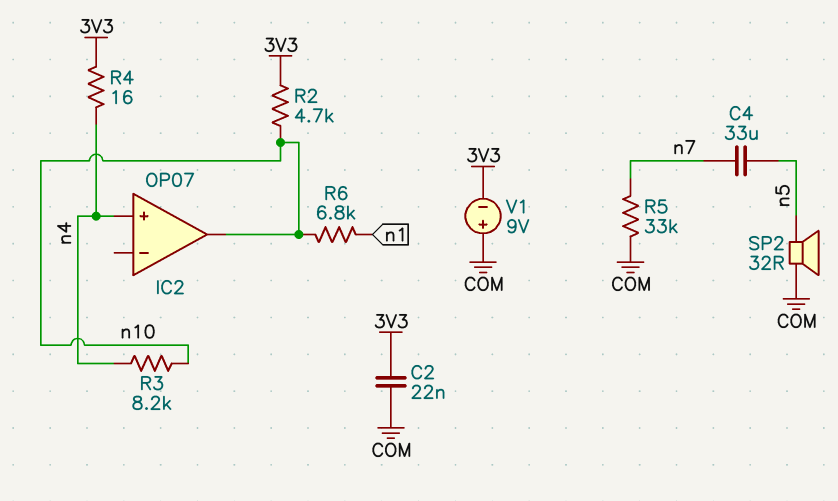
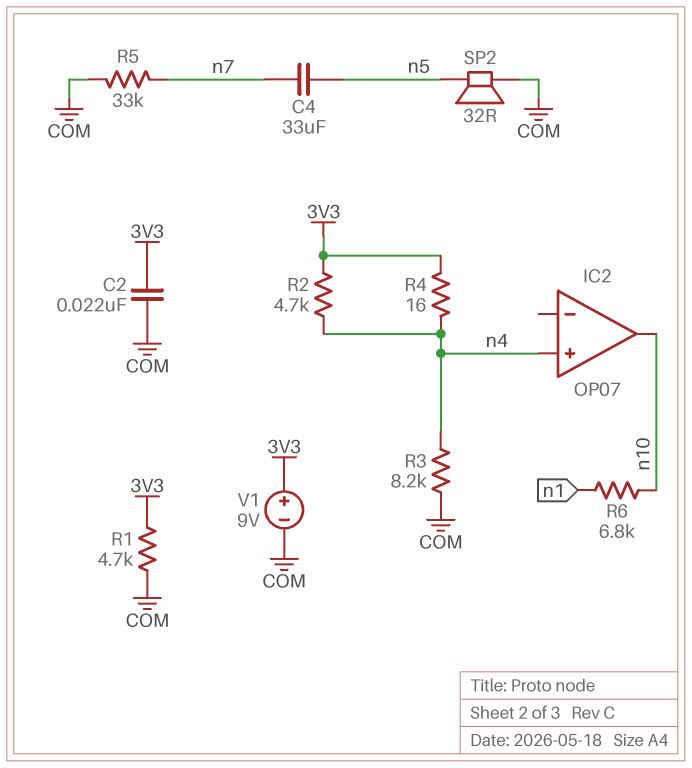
R1: none -> 4.7k (3V3, COM)
R2: 4.7k (3V3, n10) -> 4.7k (3V3, n4)
R3: 8.2k (n4, n10) -> 8.2k (COM, n4)
V1: 9V (plus COM, minus 3V3) -> 9V (plus 3V3, minus COM)

